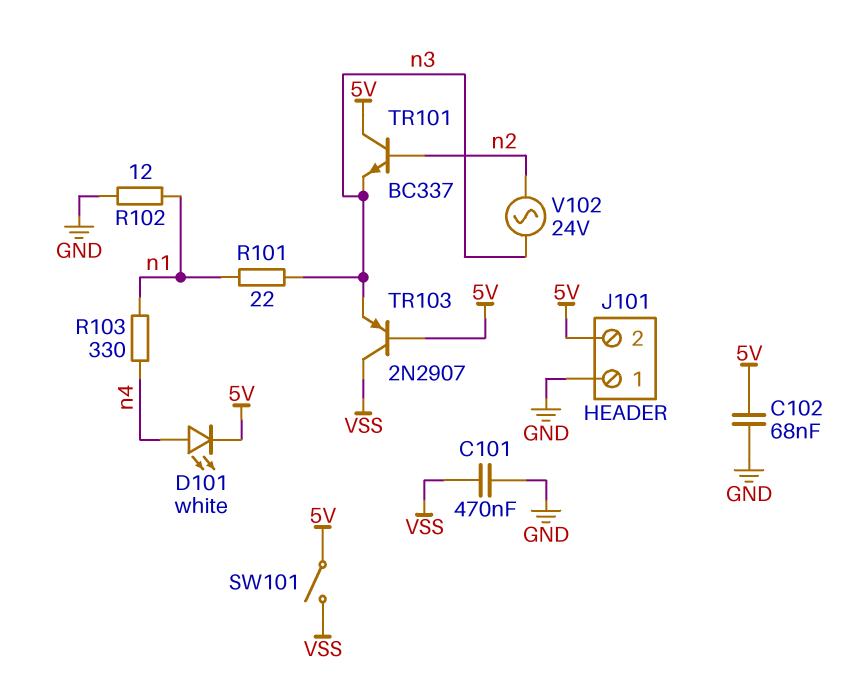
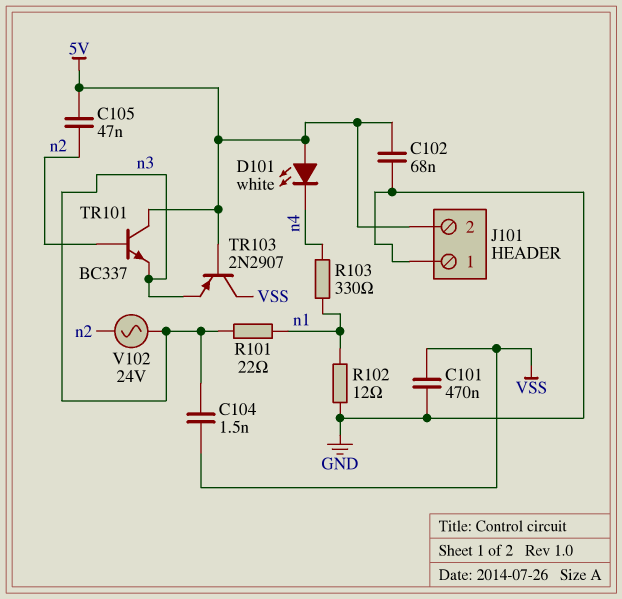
C104: none -> 1.5nF (VSS, n3)
C105: none -> 47nF (5V, n2)
D101: LED white (A n4, K 5V) -> LED white (A 5V, K n4)
SW101: switch (5V, VSS) -> none

